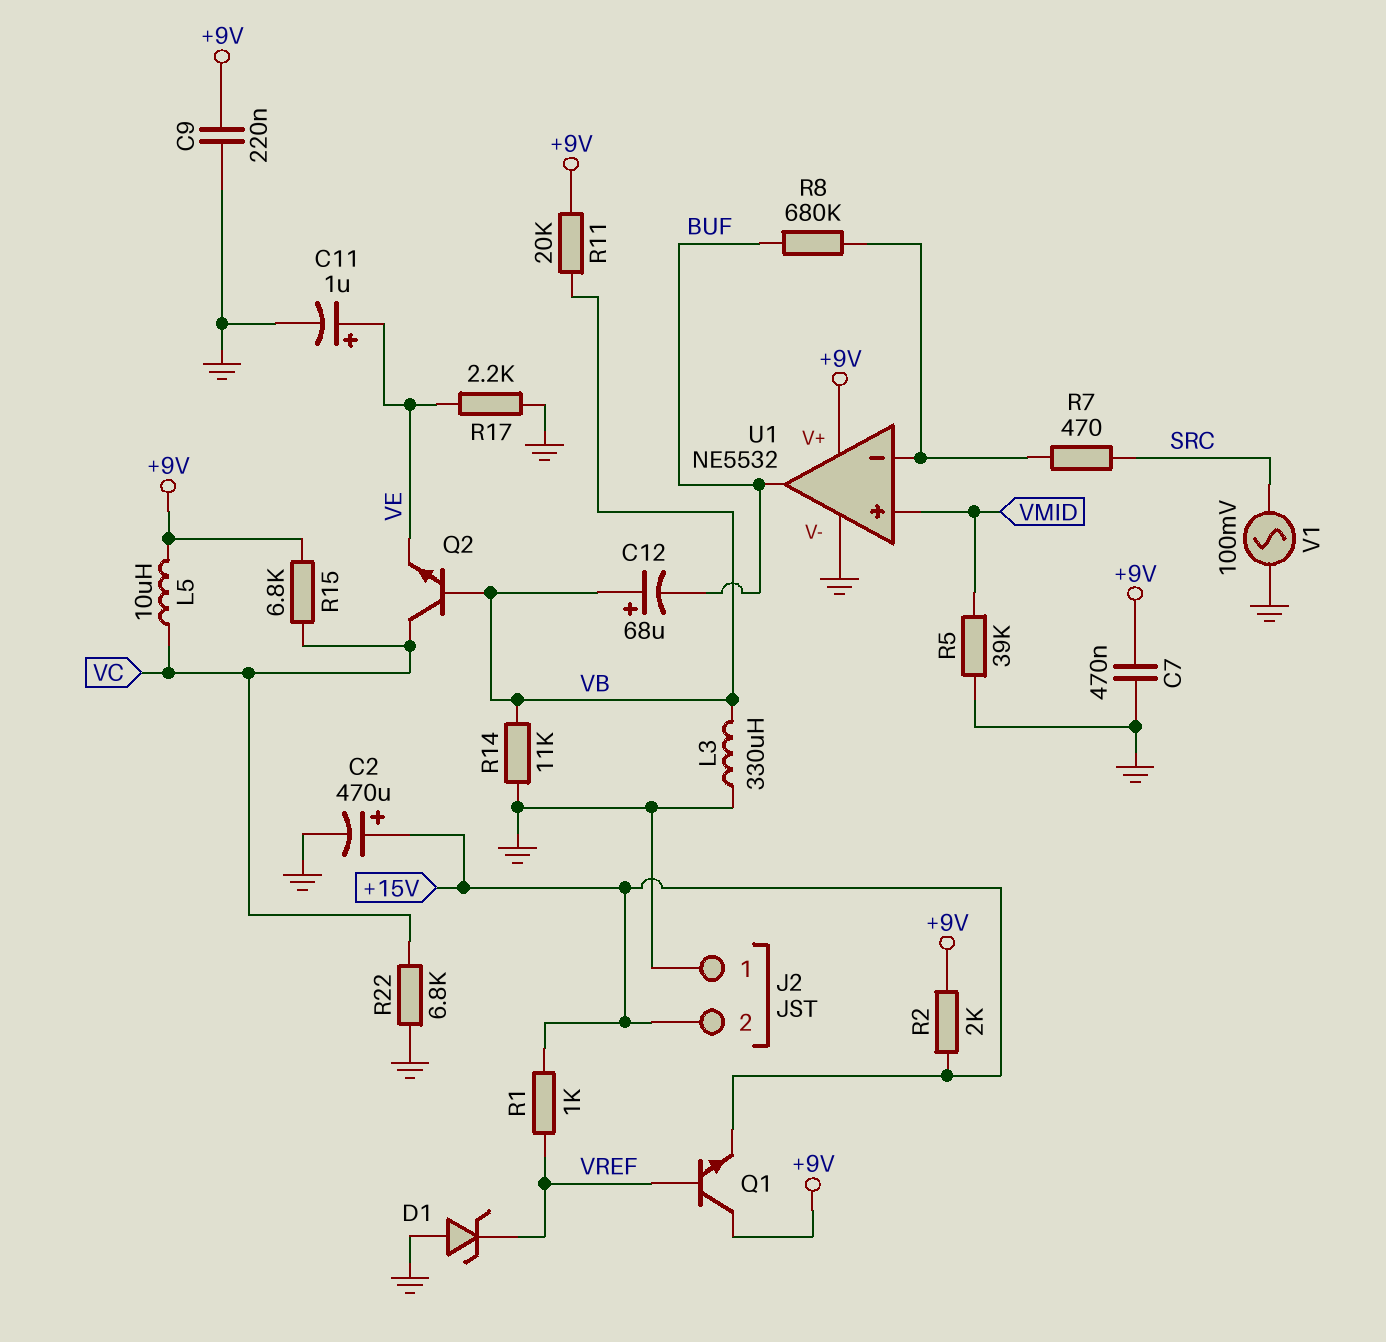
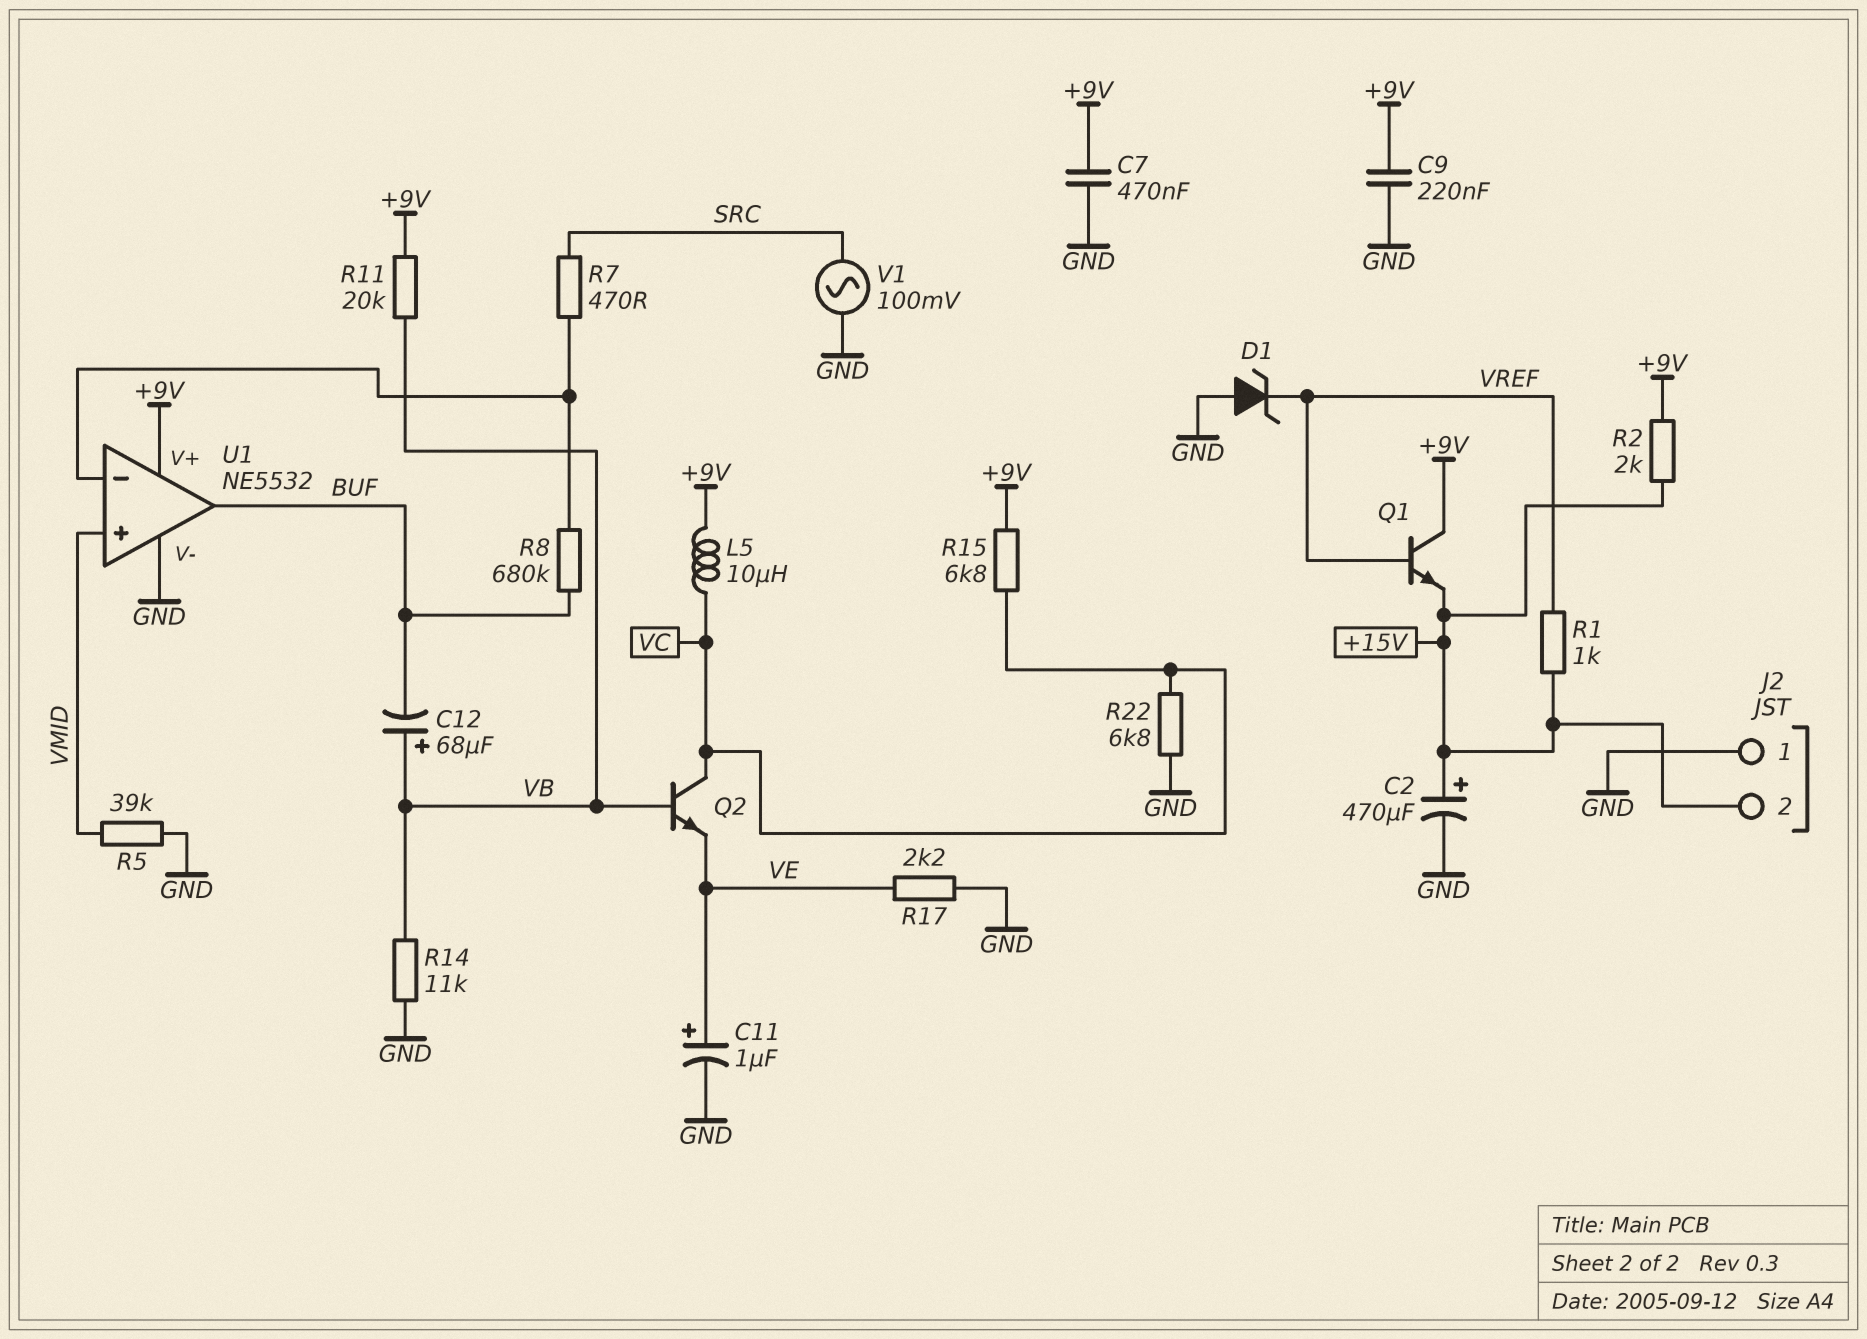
L3: 330uH (GND, VB) -> none

